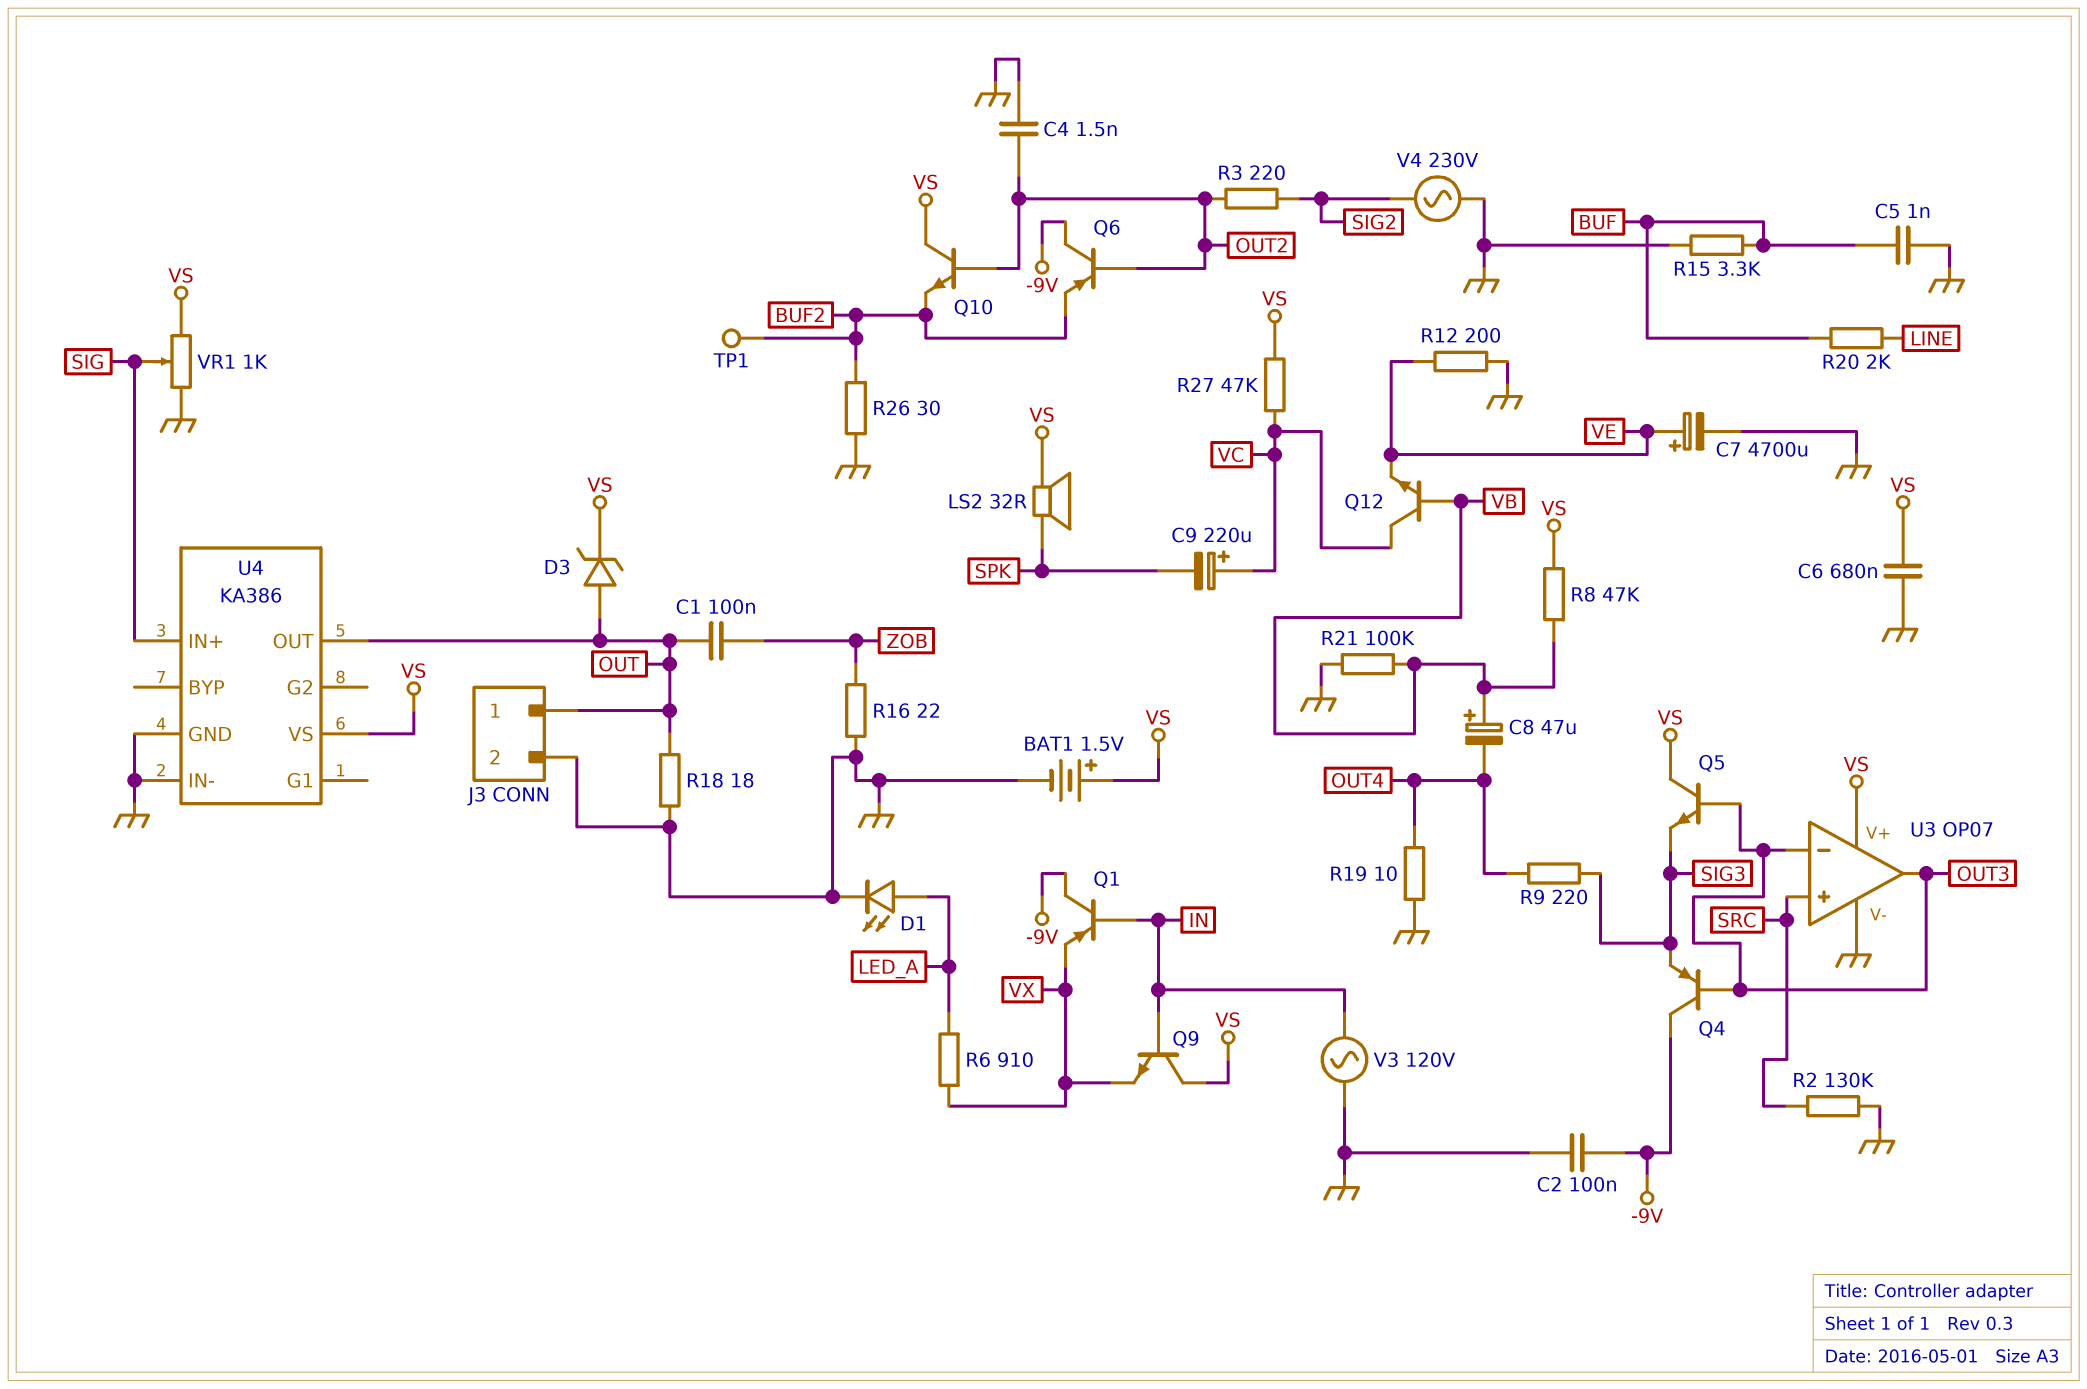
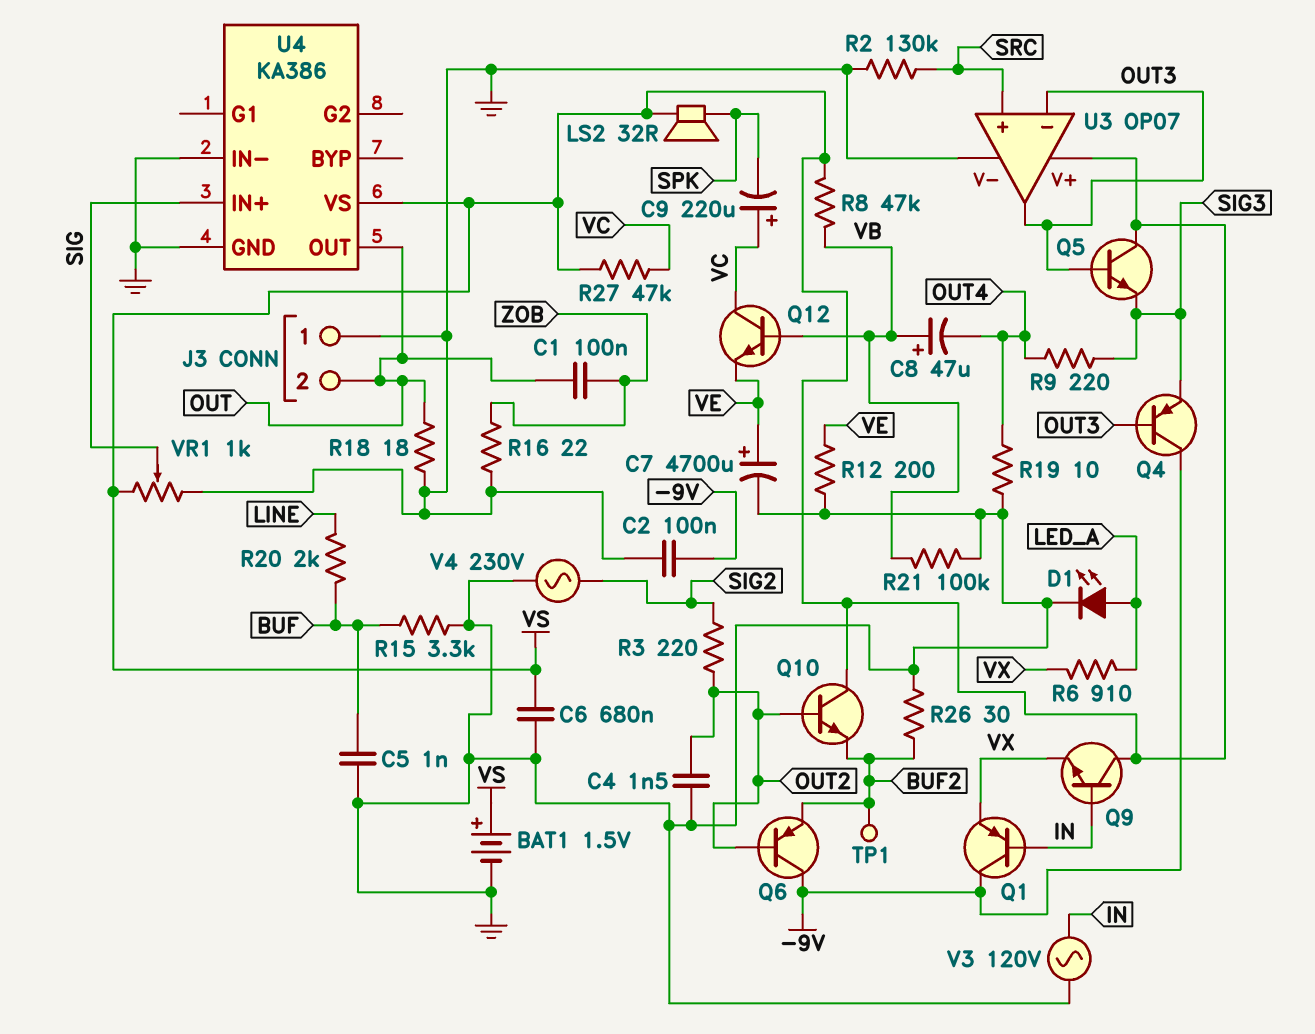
D3: zener (A OUT, K VS) -> none
J3 pin 1: OUT -> GND
J3 pin 2: GND -> OUT

